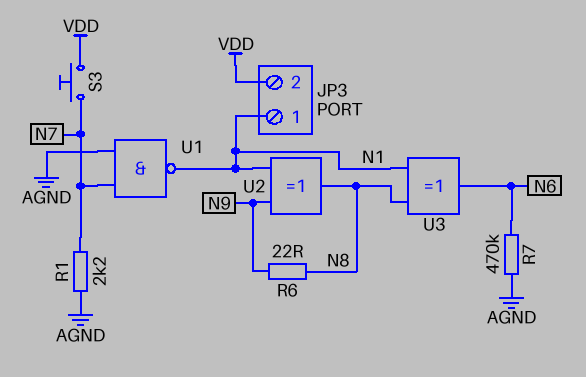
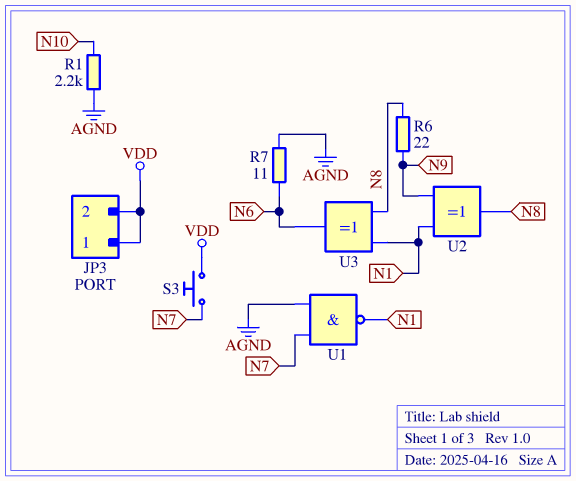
JP3 pin 1: N1 -> VDD
R1: 2.2k (AGND, N7) -> 2.2k (AGND, N10)
R7: 470k (AGND, N6) -> 11 (AGND, N6)

